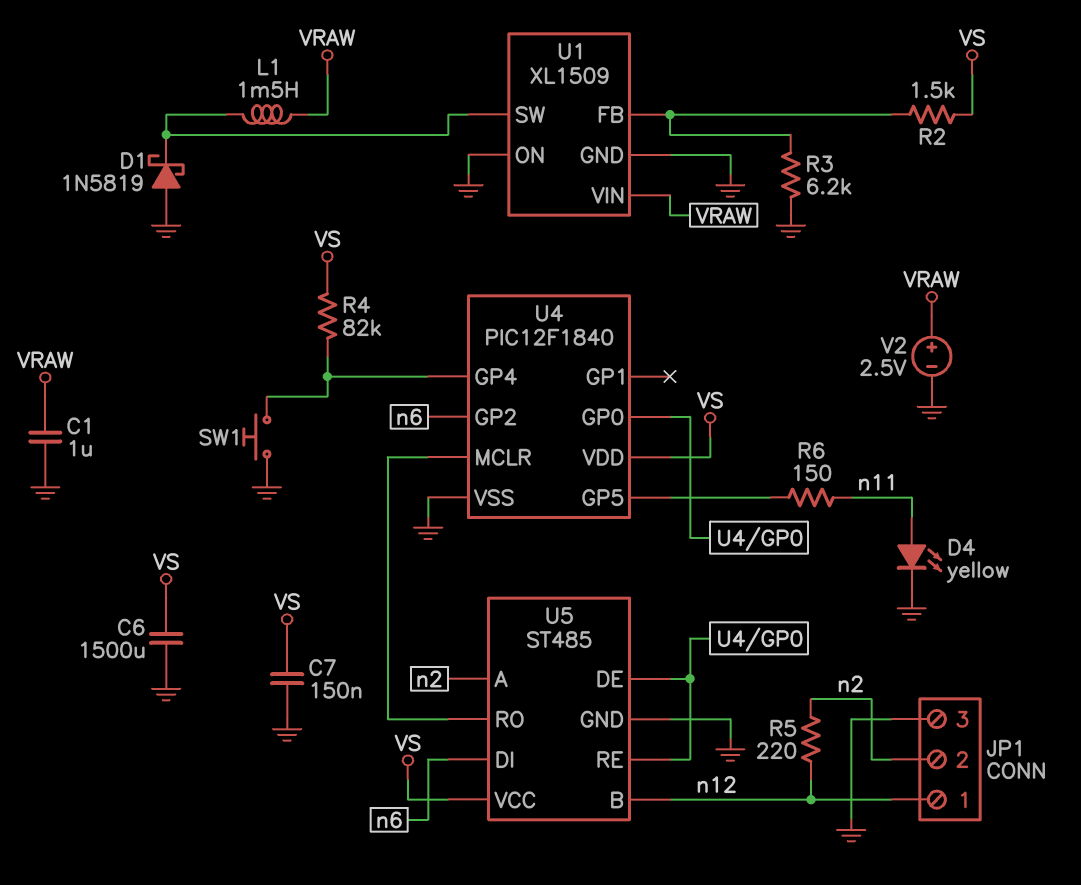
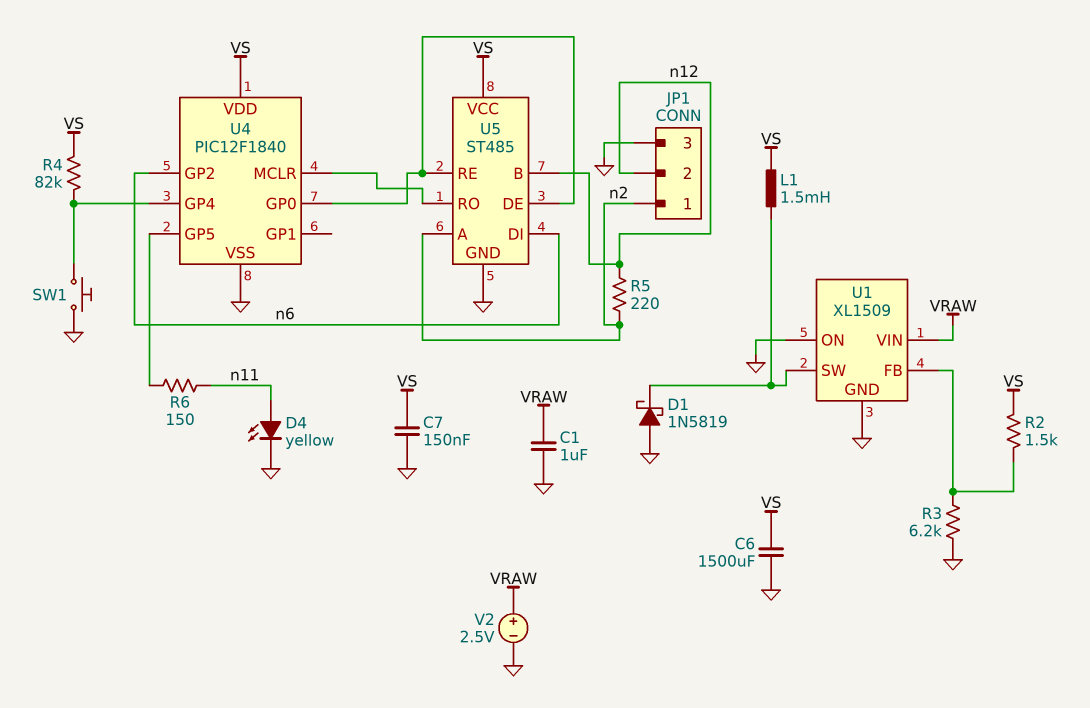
JP1 pin 1: n12 -> n2
JP1 pin 2: n2 -> n12
L1: 1.5mH (U1/SW, VRAW) -> 1.5mH (U1/SW, VS)

